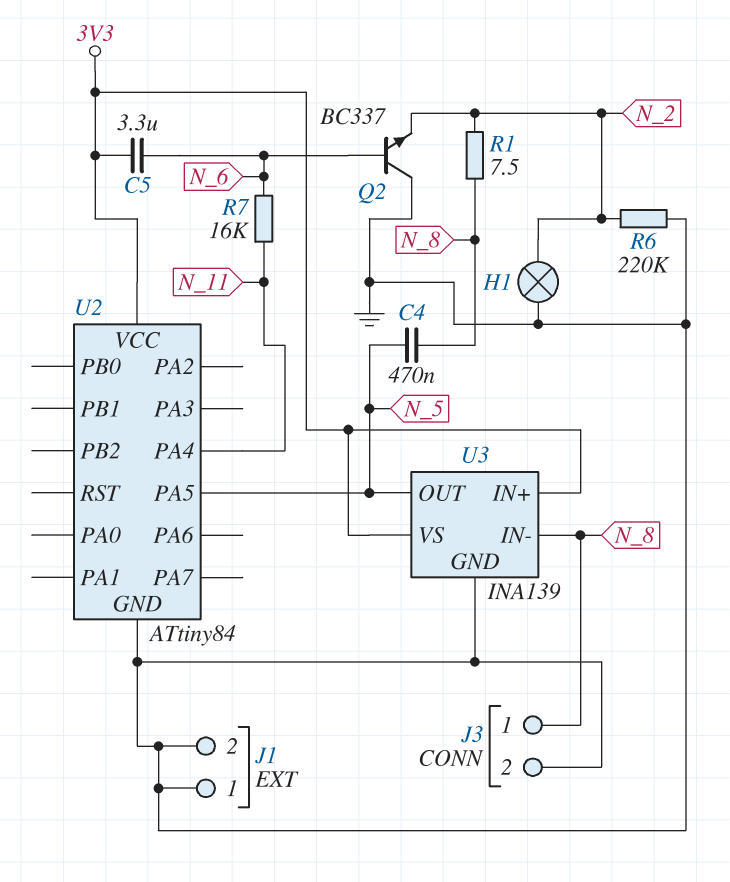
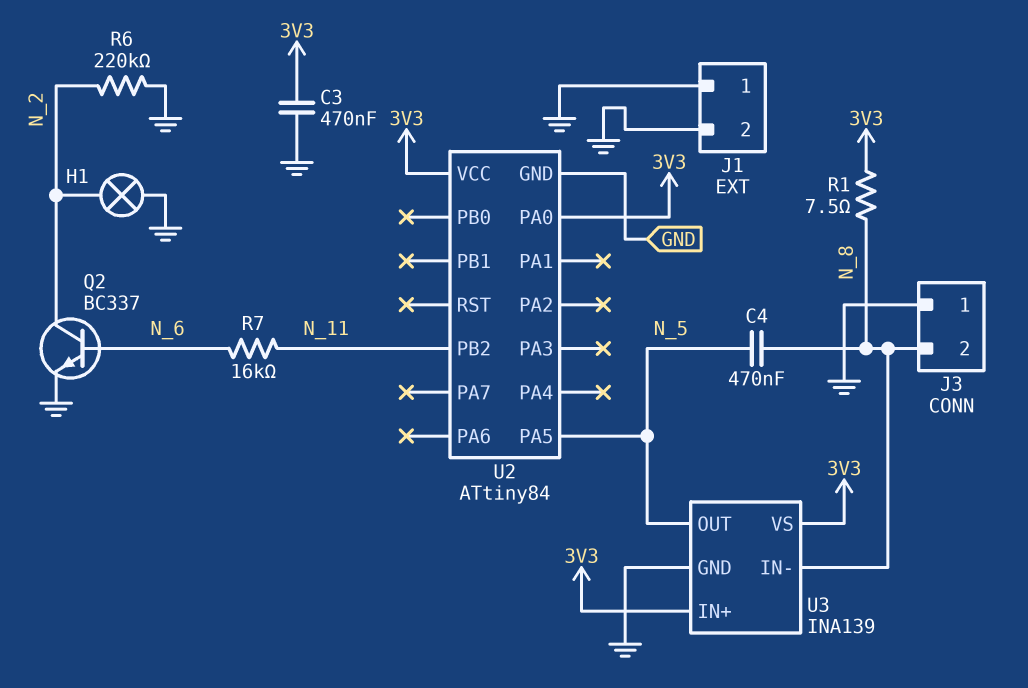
C3: none -> 470nF (3V3, GND)
C5: 3.3uF (3V3, N_6) -> none
J3 pin 1: N_8 -> GND
J3 pin 2: GND -> N_8
Q2: NPN BC337 (B N_6, C GND, E N_2) -> NPN BC337 (B N_6, C N_2, E GND)
R1: 7.5 (N_2, N_8) -> 7.5 (3V3, N_8)
U2 pin PA0: none -> 3V3
U2 pin PA4: N_11 -> none
U2 pin PB2: none -> N_11

